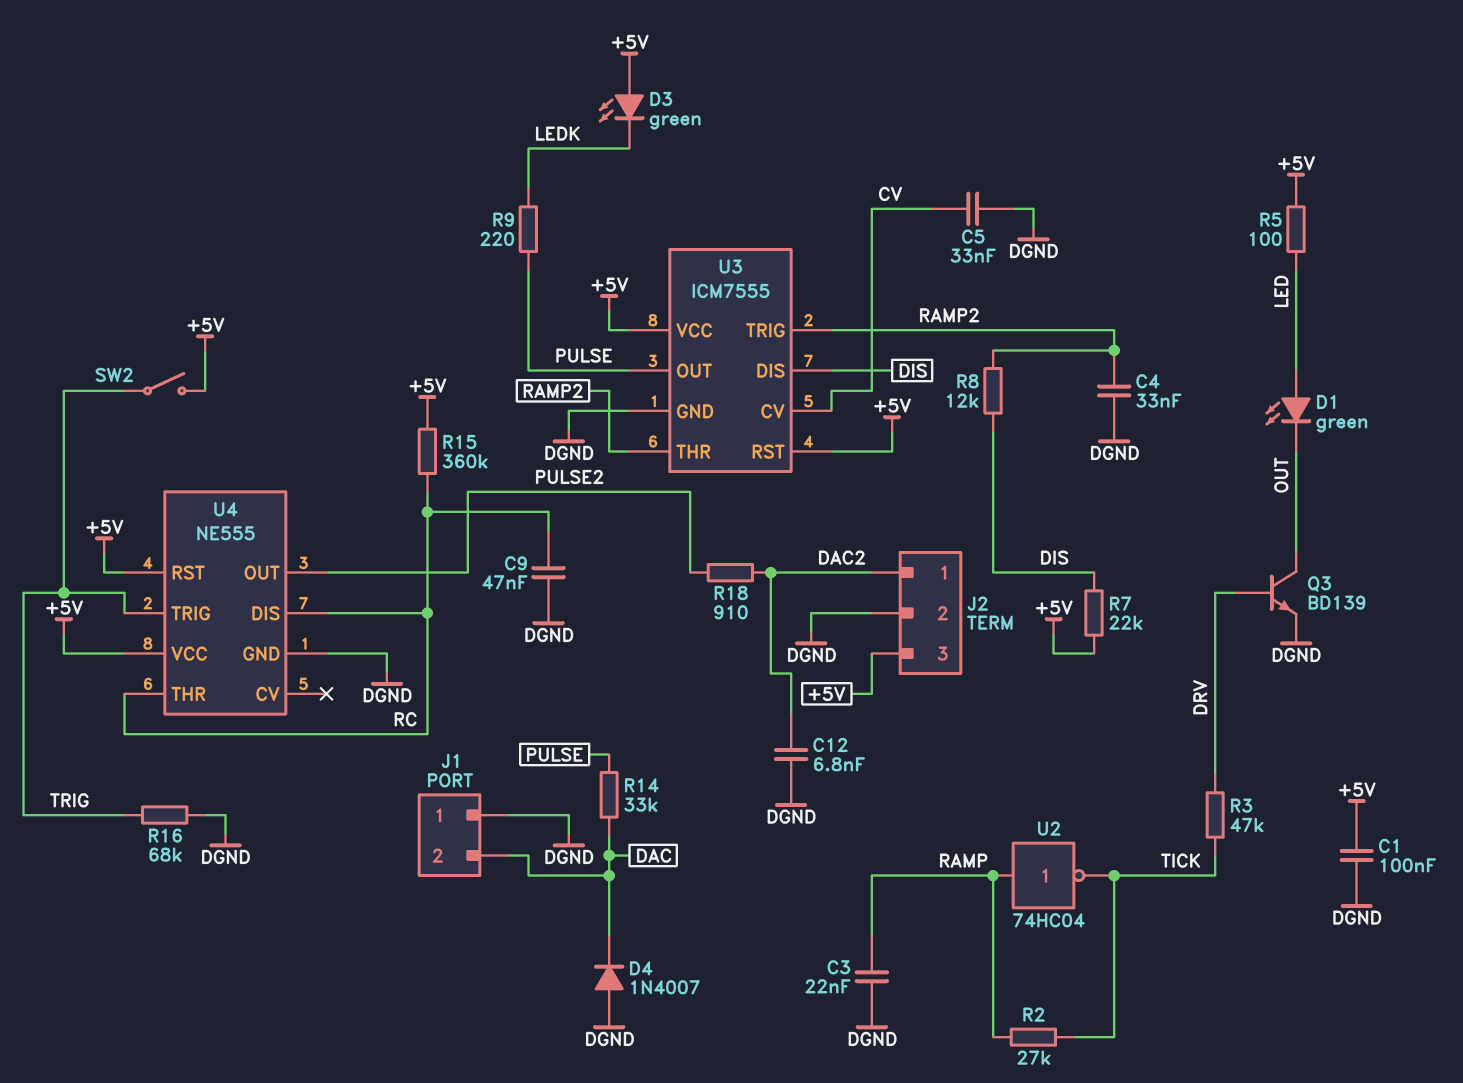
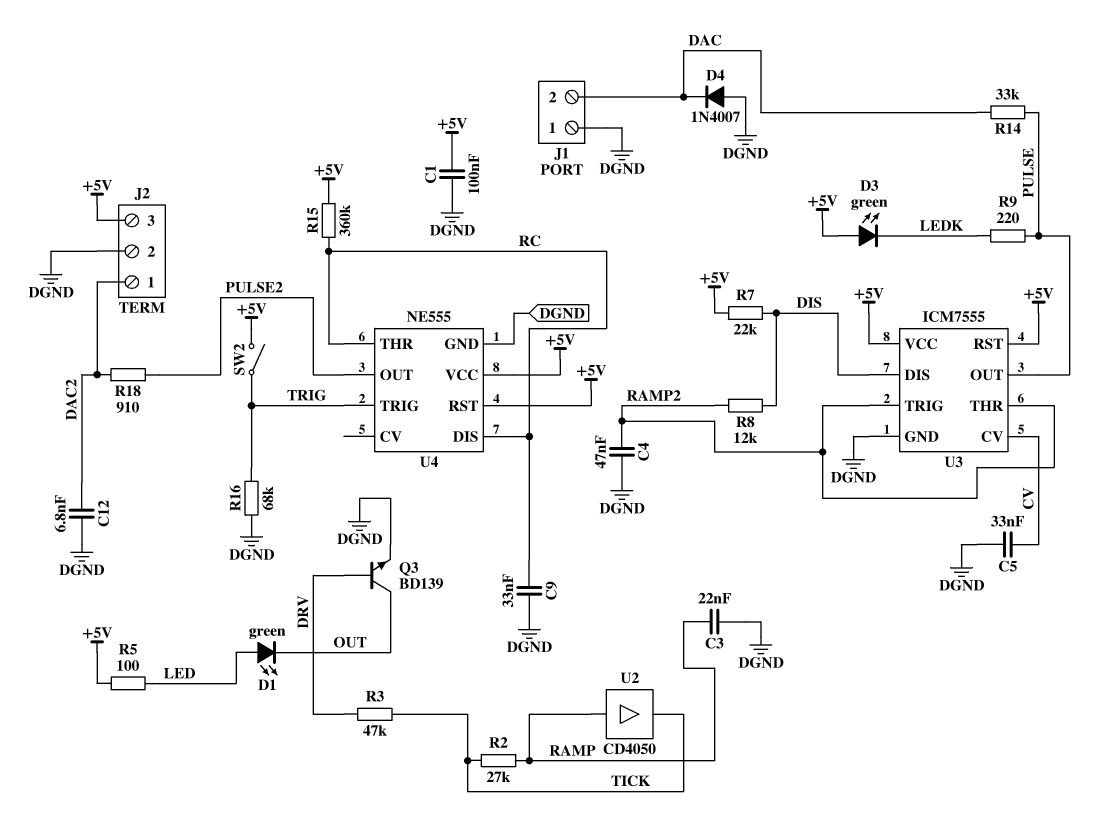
C4: 33nF (DGND, RAMP2) -> 47nF (DGND, RAMP2)
C9: 47nF (DGND, RC) -> 33nF (DGND, RC)
U2: NOT 74HC04 (in RAMP, out TICK) -> buffer CD4050 (in RAMP, out TICK)

